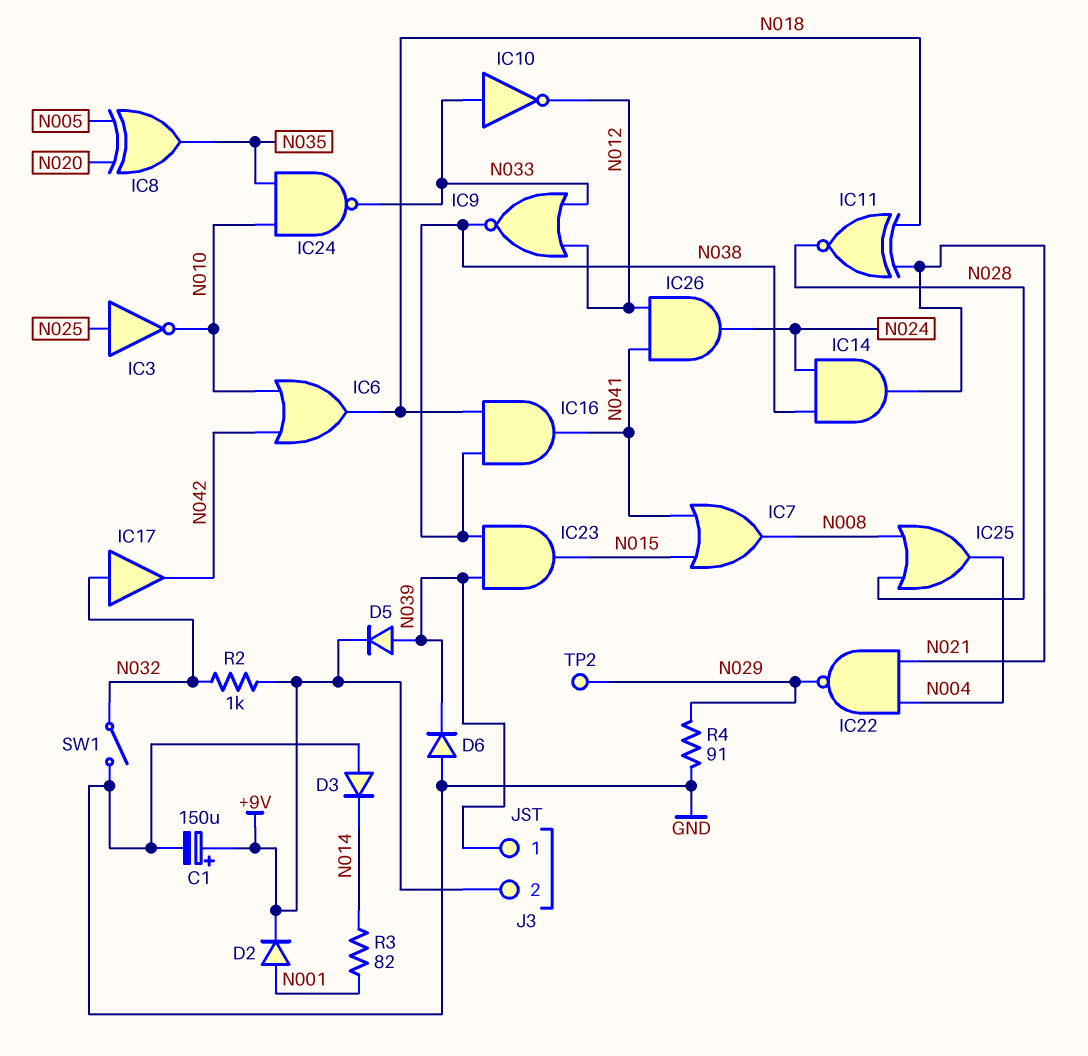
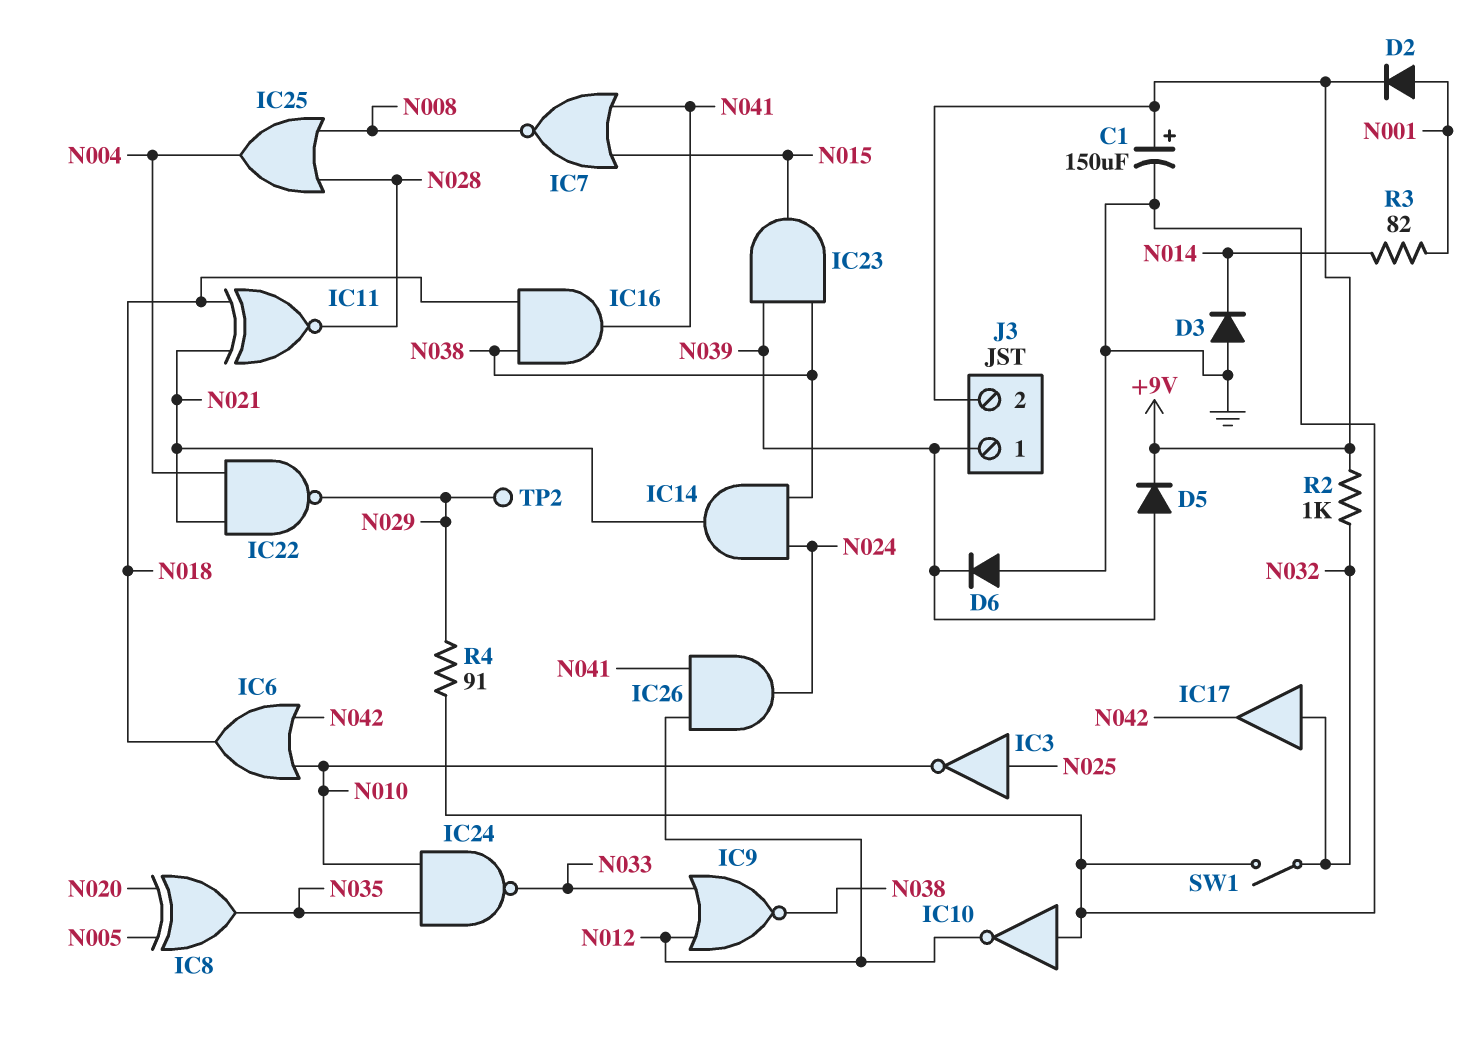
IC7: OR (in N015, in N041, out N008) -> NOR (in N015, in N041, out N008)
IC10: NOT (in N033, out N012) -> NOT (in GND, out N012)

